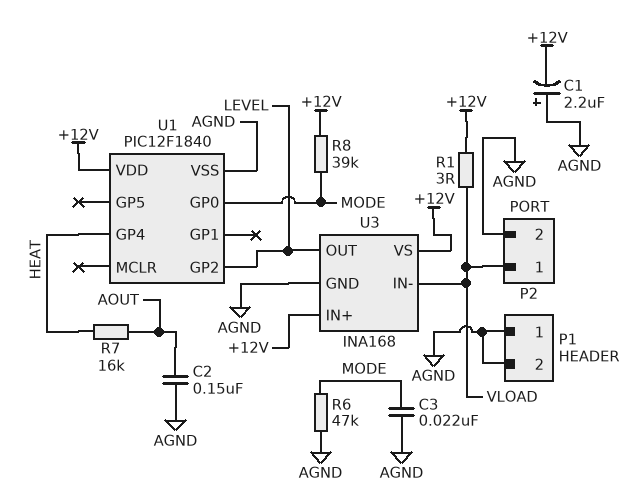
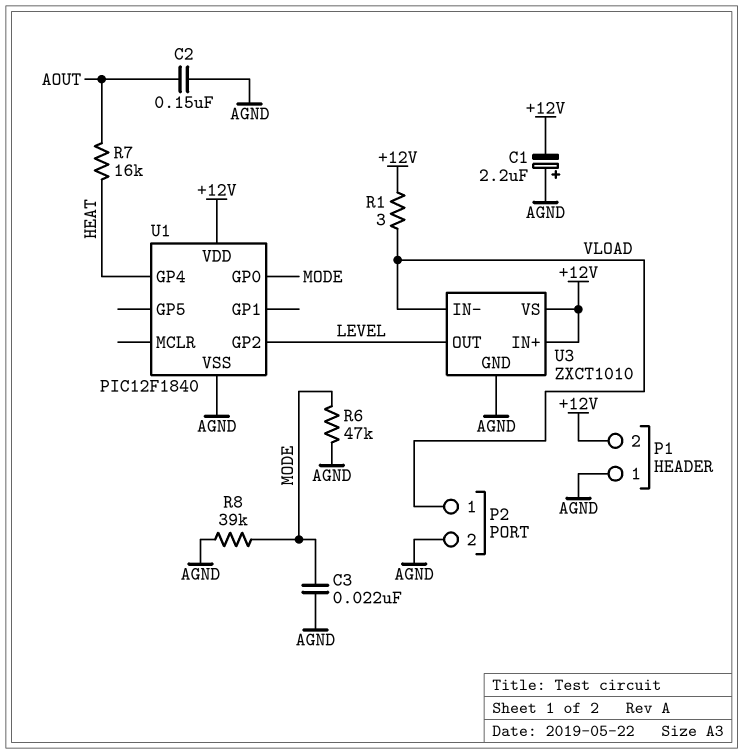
P1 pin 2: AGND -> +12V
R8: 39k (+12V, MODE) -> 39k (AGND, MODE)
U3: INA168 -> ZXCT1010

